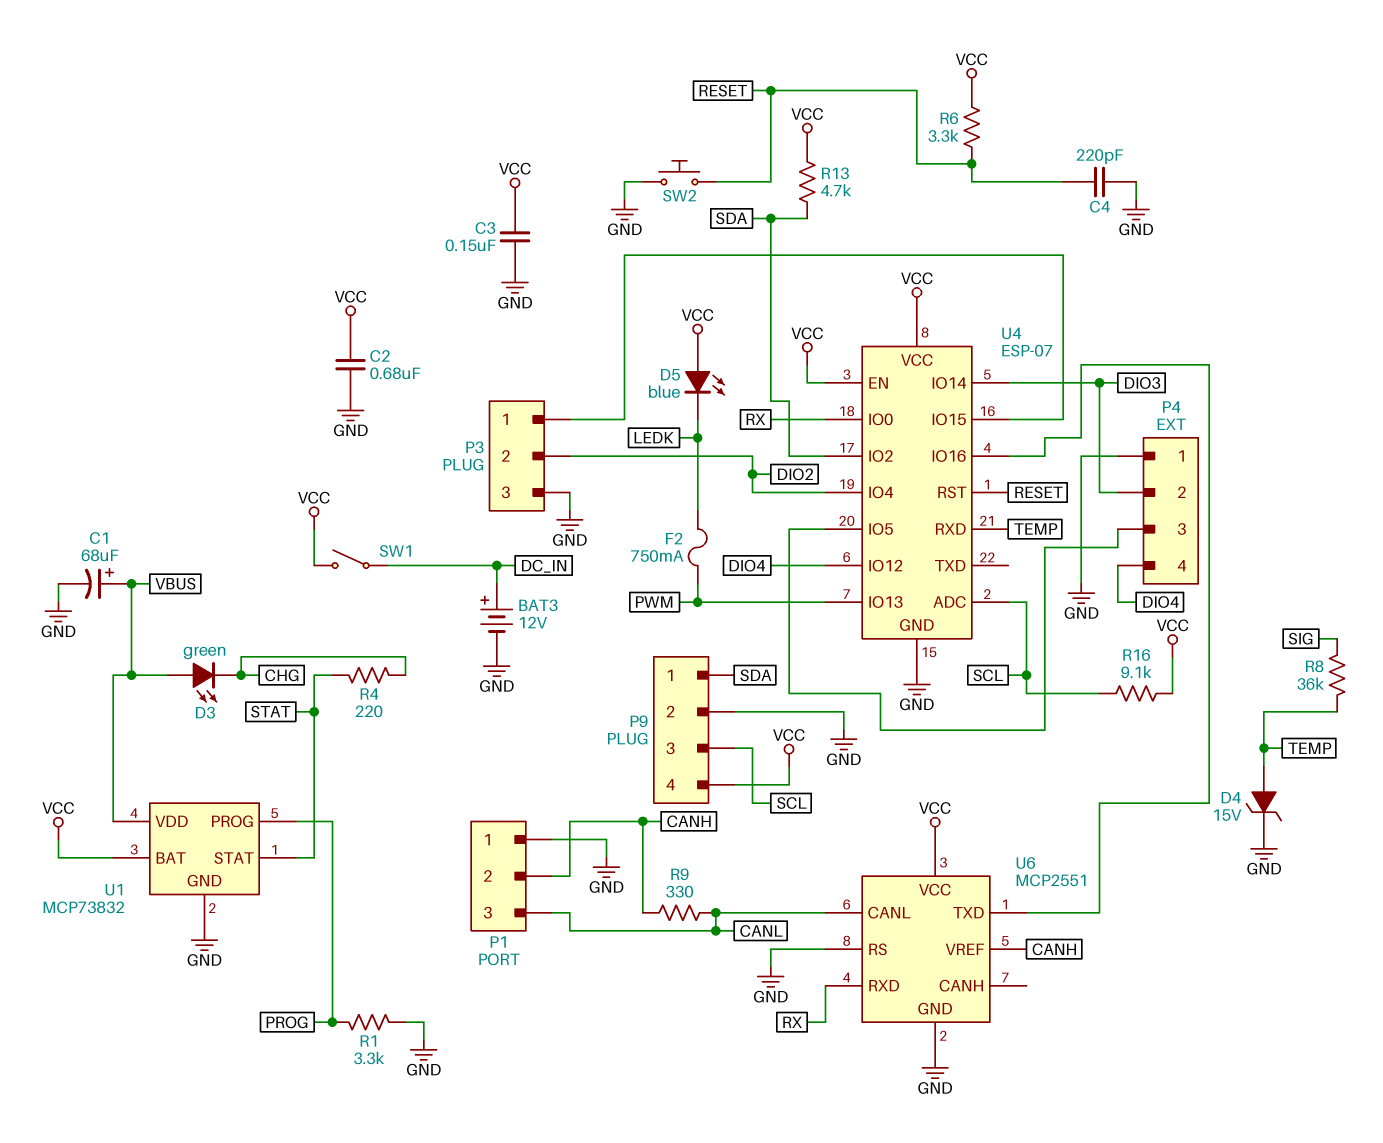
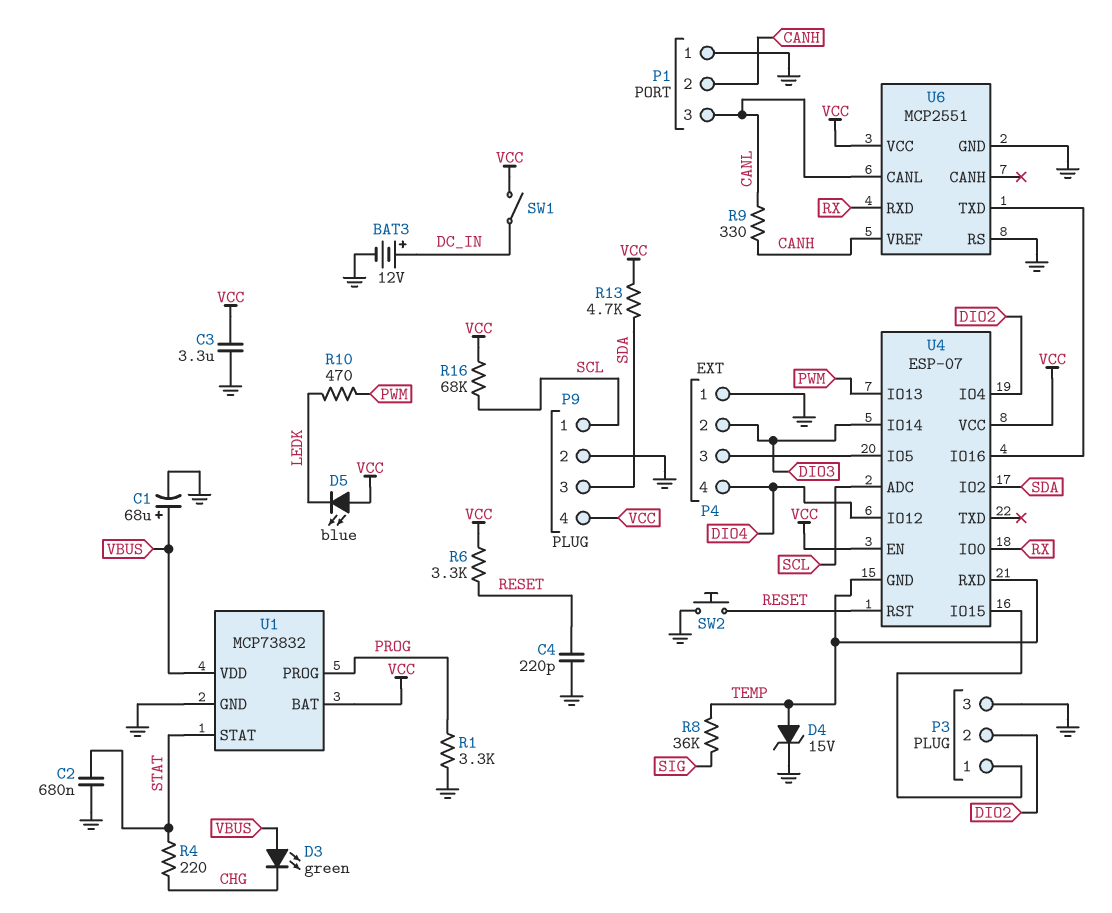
C2: 680nF (GND, VCC) -> 680nF (GND, STAT)
C3: 150nF (GND, VCC) -> 3.3uF (GND, VCC)
F2: 750mA (LEDK, PWM) -> none
P9 pin 1: SDA -> SCL
P9 pin 3: SCL -> SDA
R10: none -> 470 (LEDK, PWM)
R16: 9.1k (SCL, VCC) -> 68k (SCL, VCC)
U4 pin GND: GND -> TEMP

